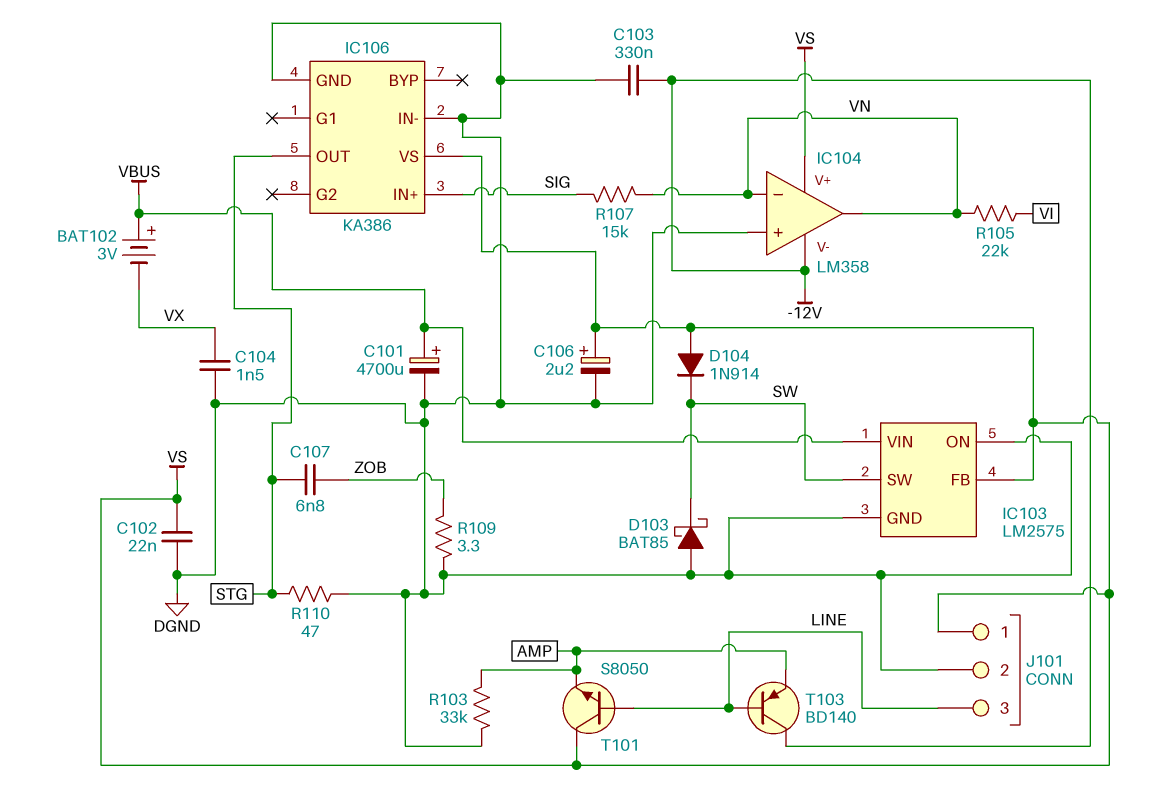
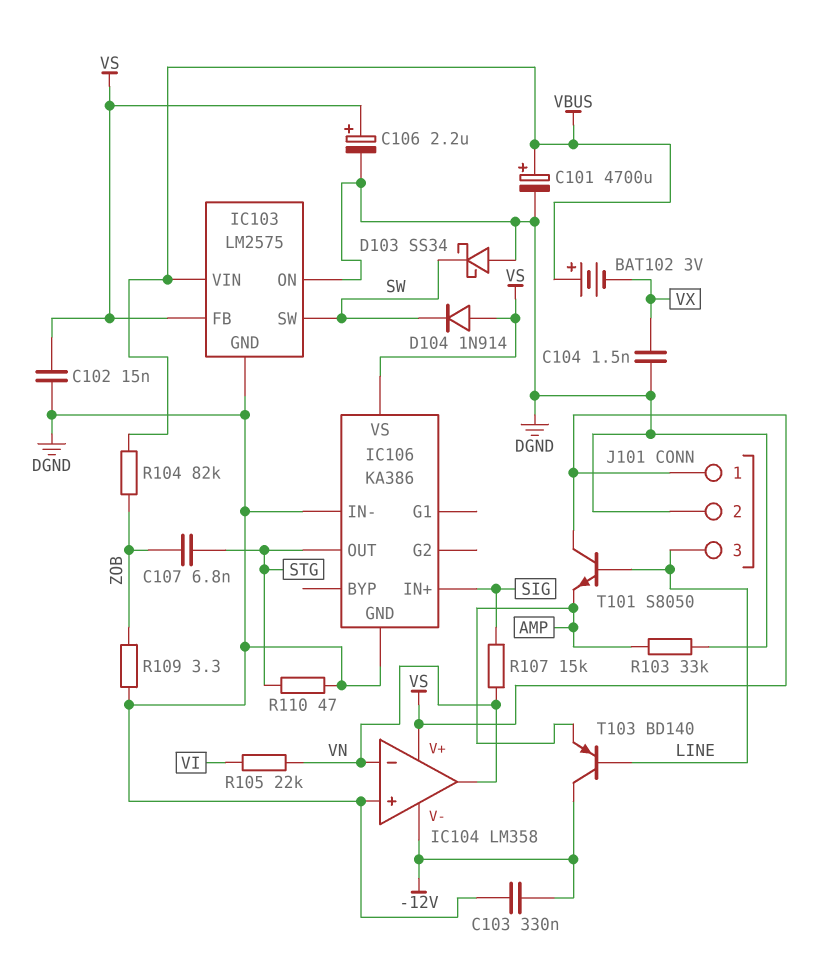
C102: 22nF (DGND, VS) -> 15nF (DGND, VS)
D103: schottky BAT85 (A DGND, K SW) -> schottky SS34 (A DGND, K SW)
R104: none -> 82k (VBUS, ZOB)

